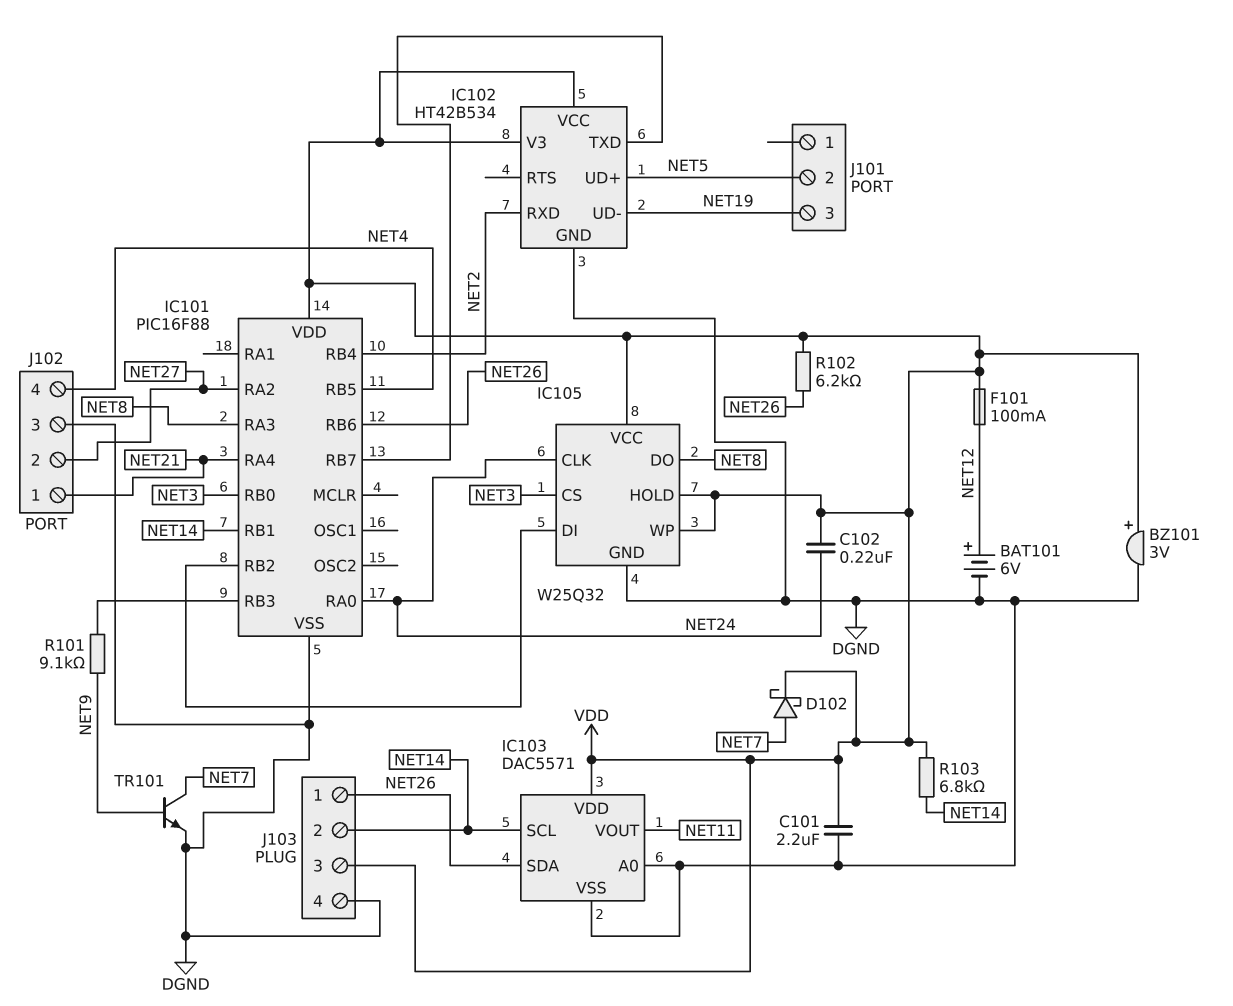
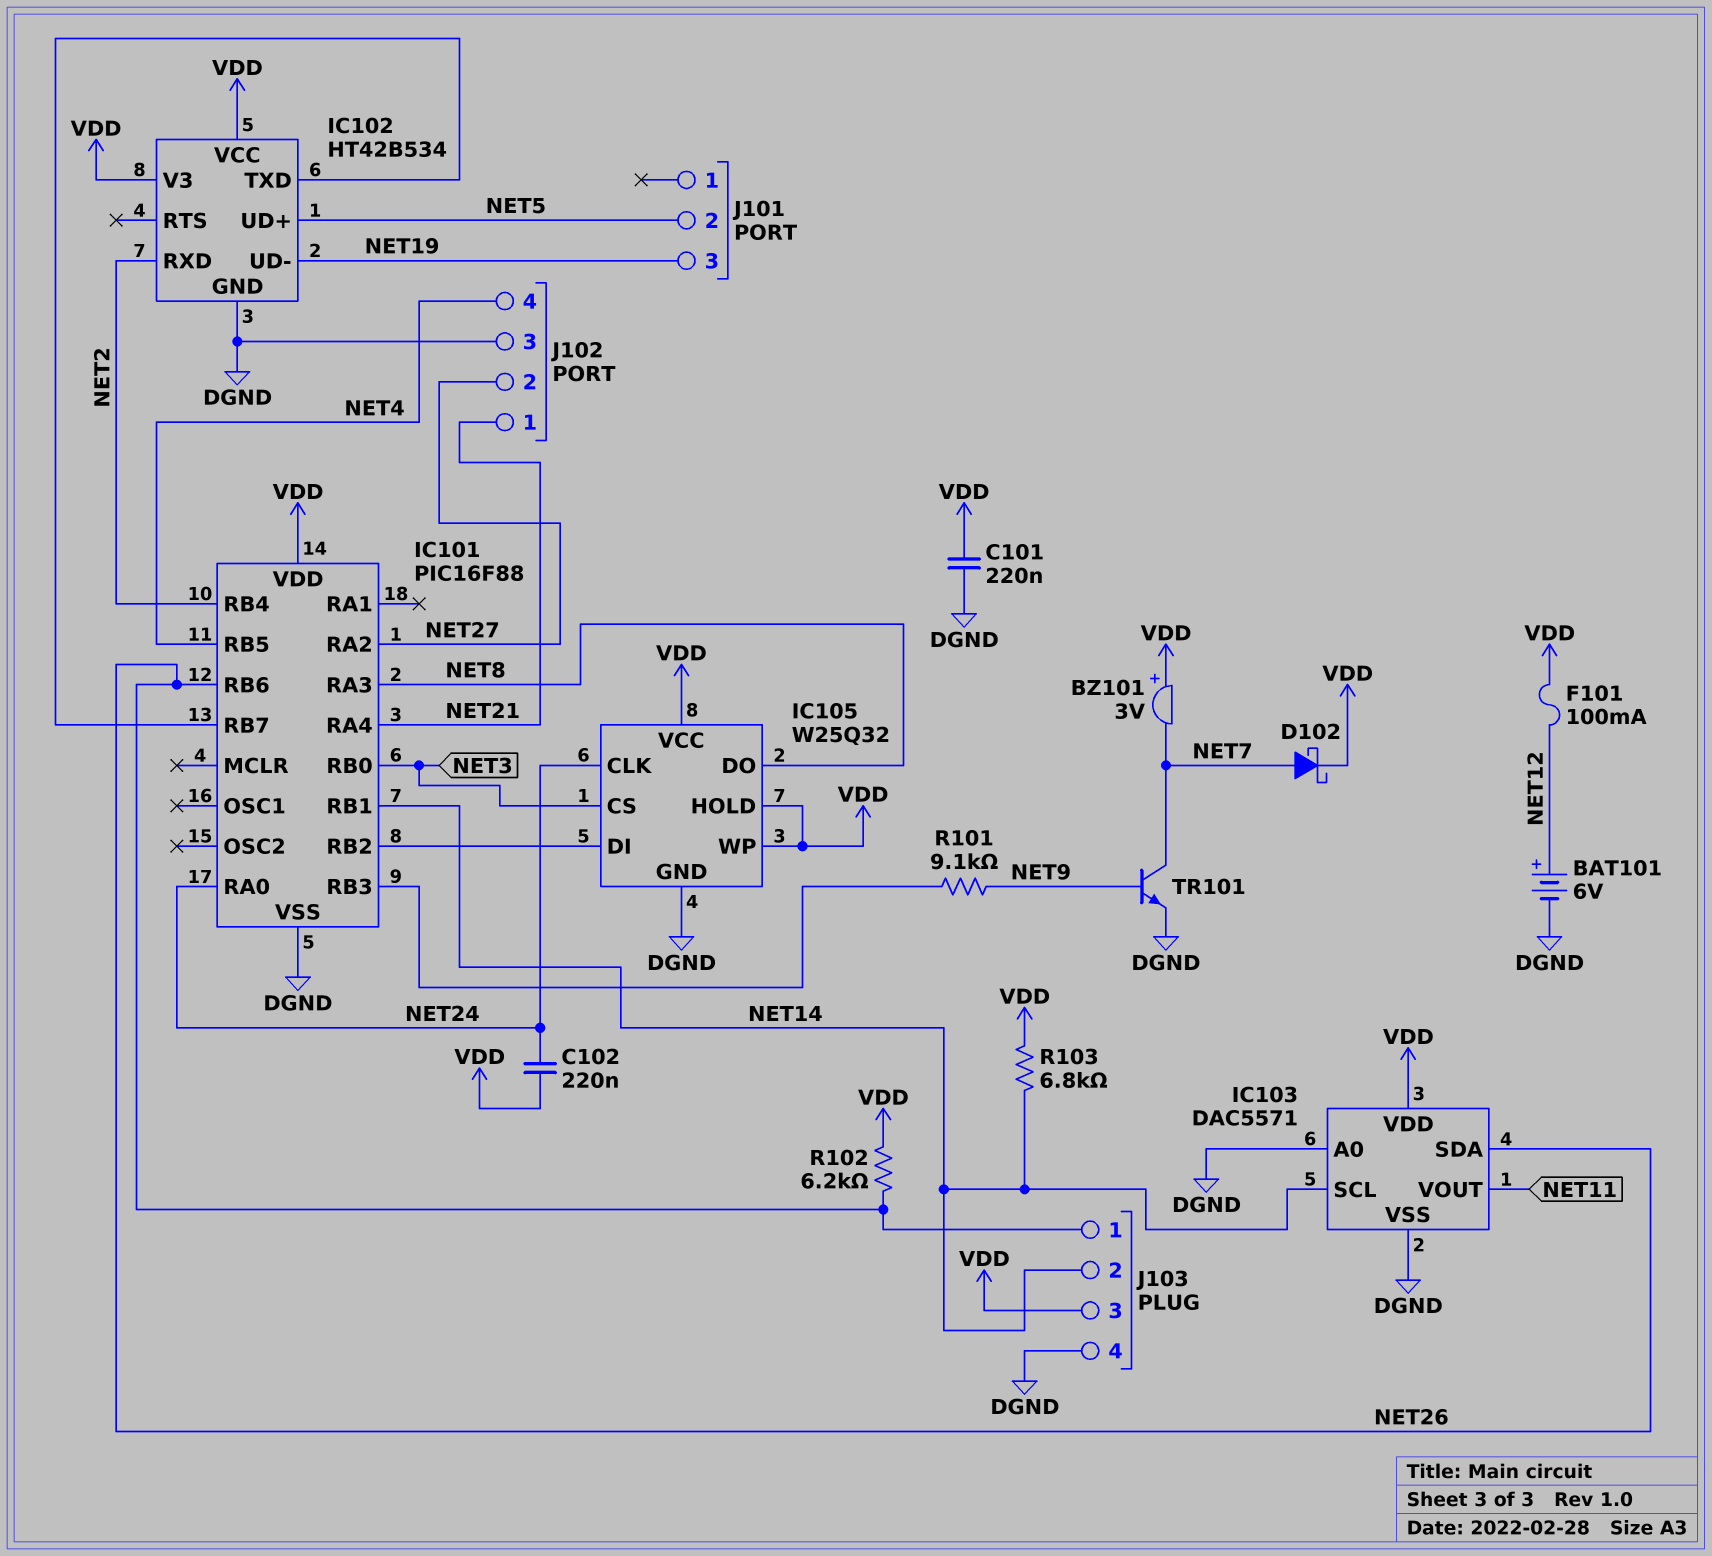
BZ101: buzzer 3V (plus VDD, minus DGND) -> buzzer 3V (plus VDD, minus NET7)
C101: 2.2uF (DGND, VDD) -> 220nF (DGND, VDD)

